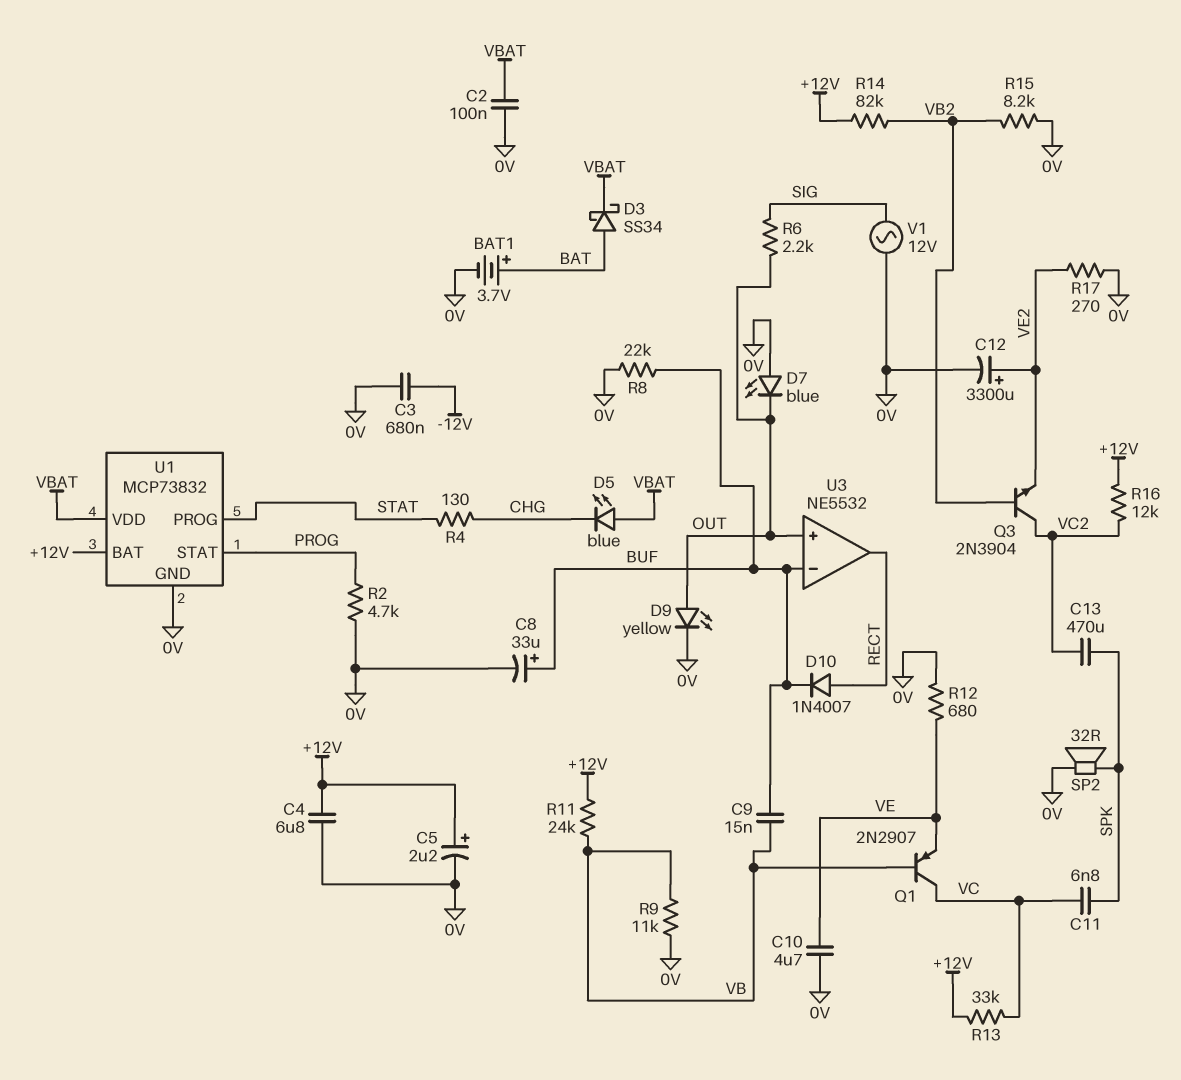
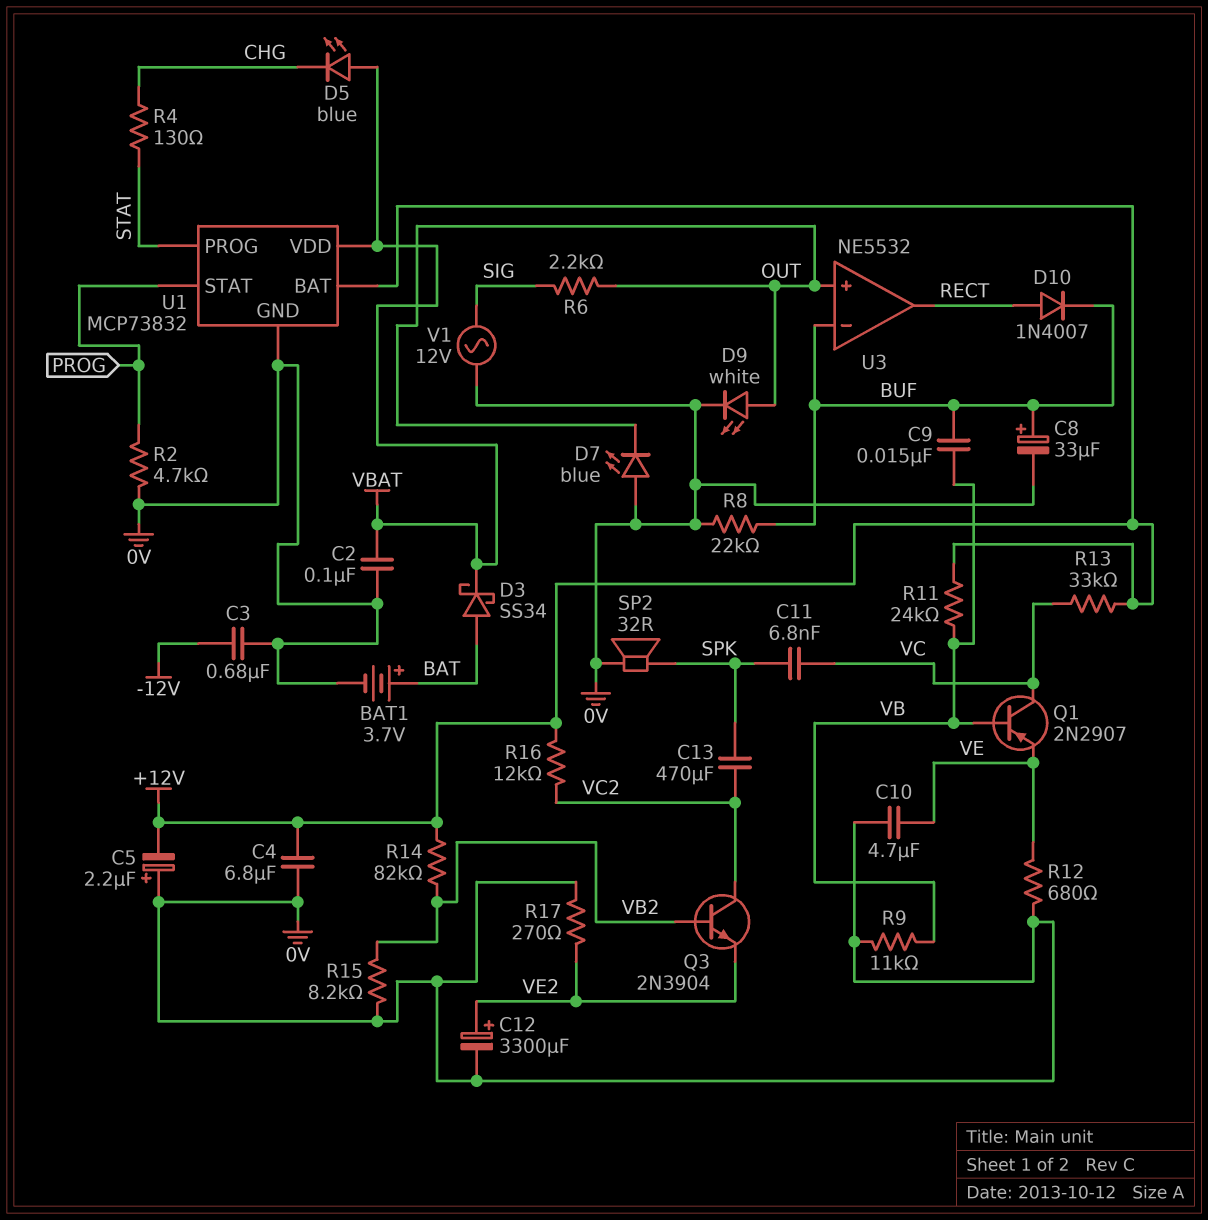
C5: 2.2uF (plus +12V, minus 0V) -> 2.2uF (plus 0V, minus +12V)
D9: LED yellow (A OUT, K 0V) -> LED white (A OUT, K 0V)

